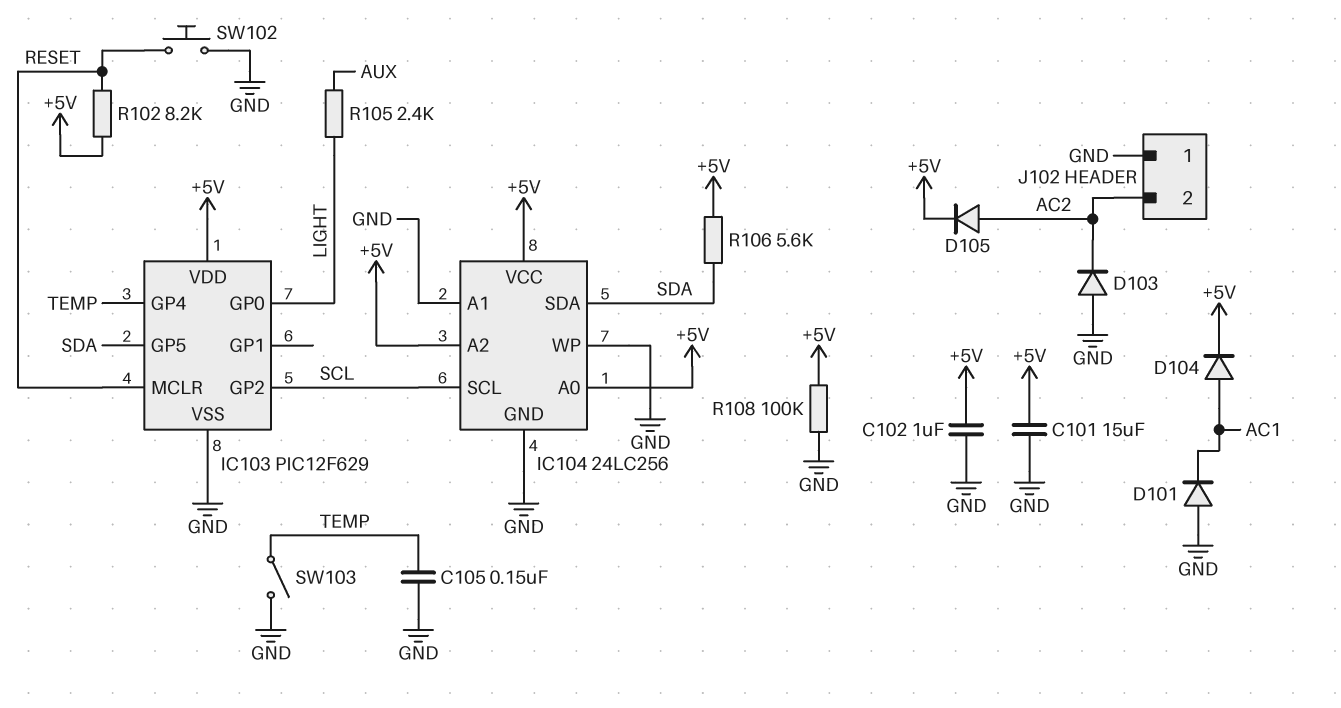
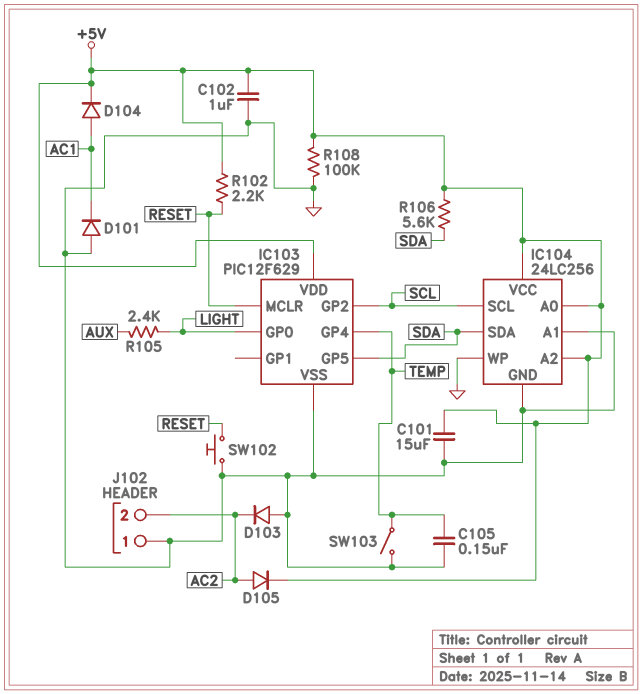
R102: 8.2k (+5V, RESET) -> 2.2k (+5V, RESET)

